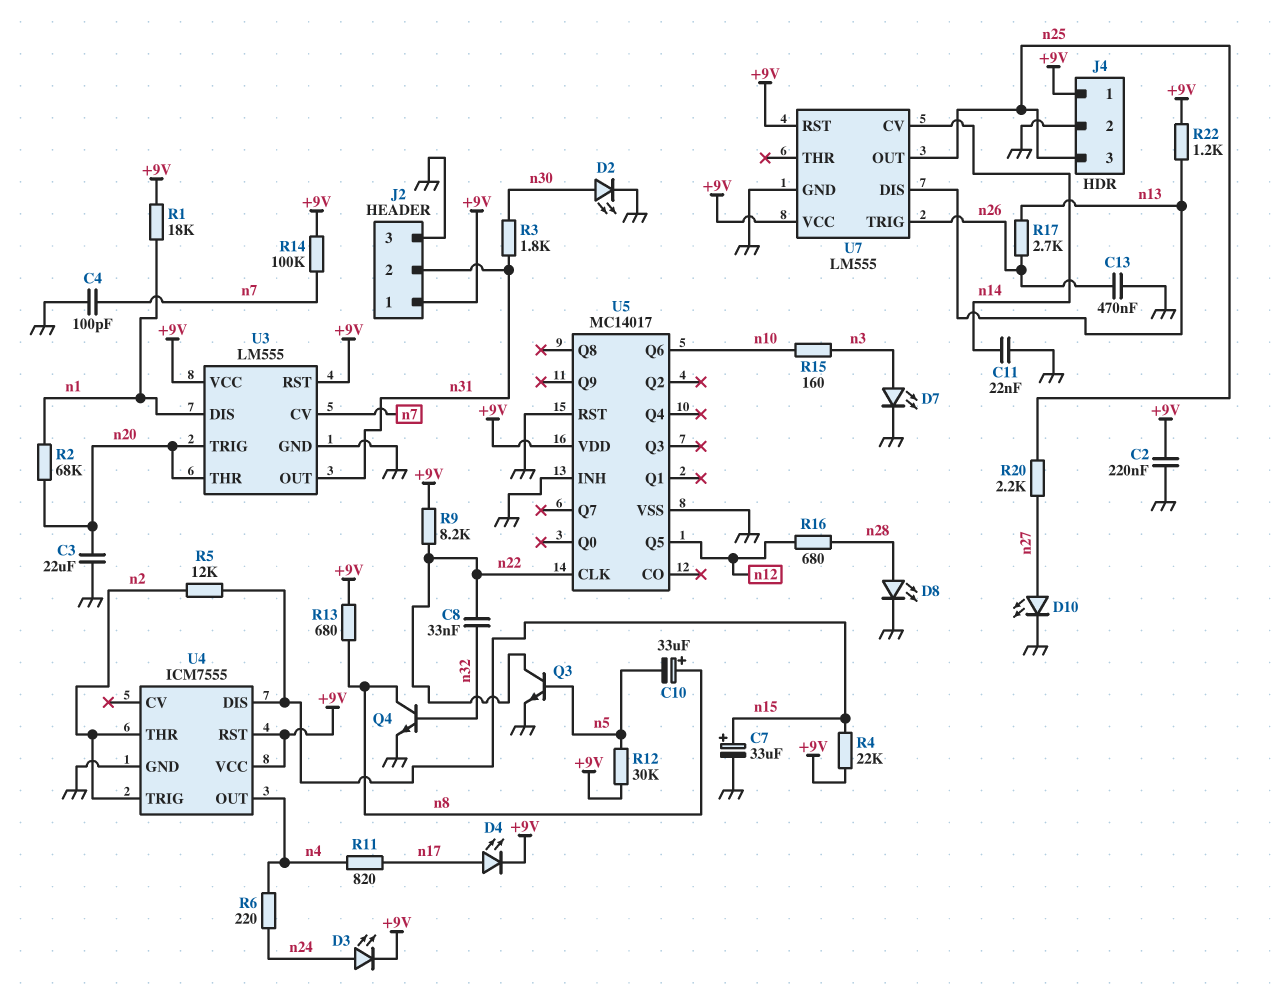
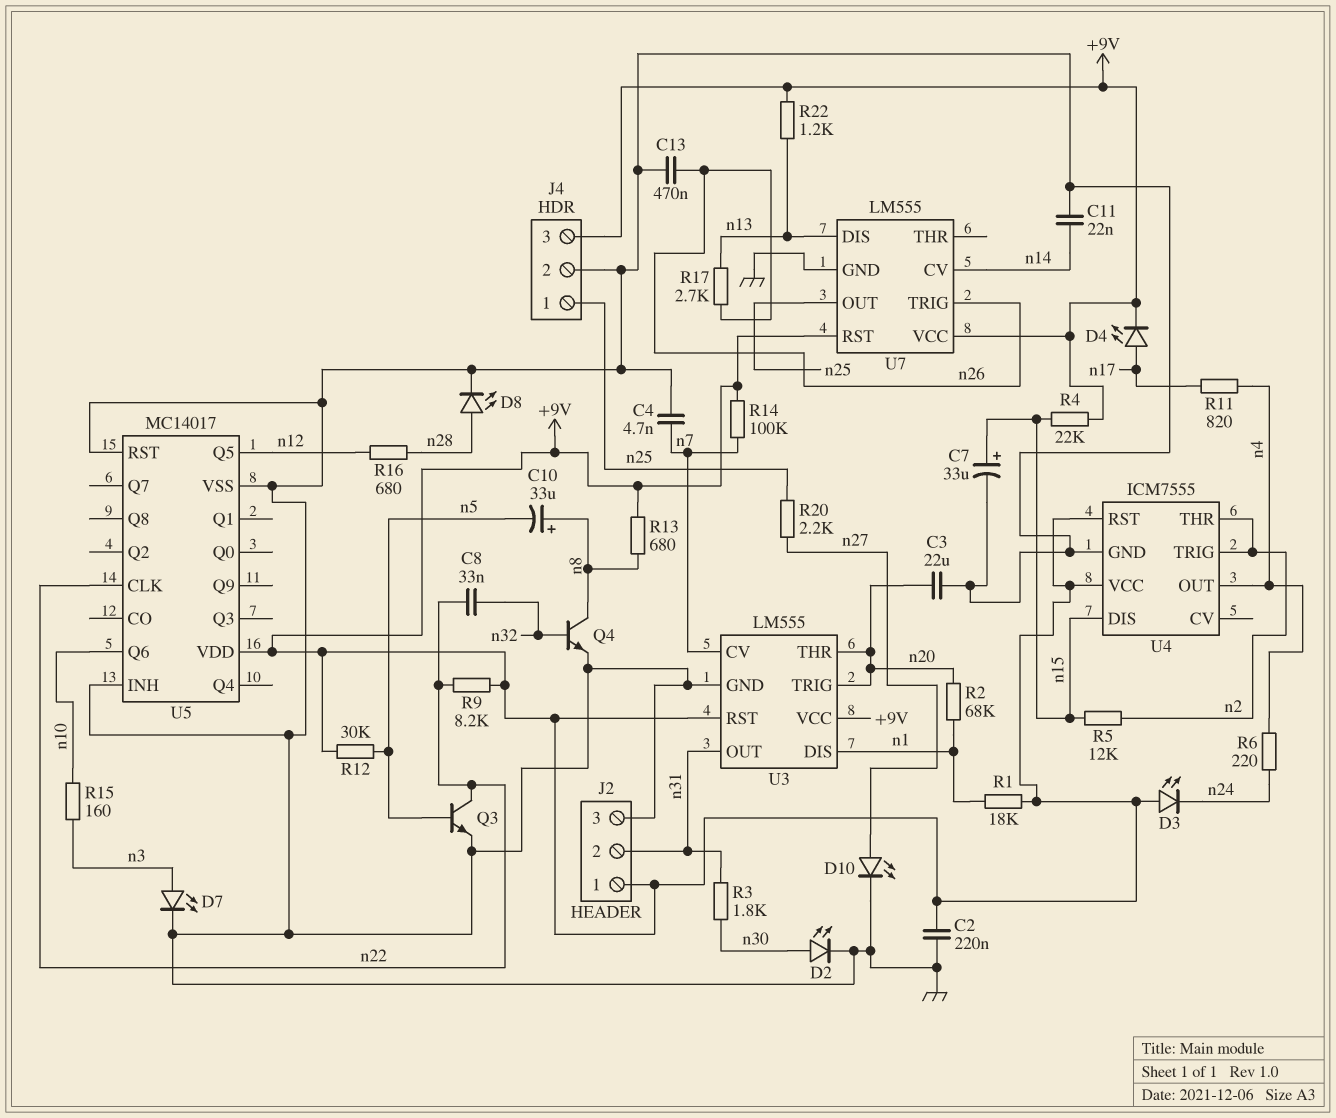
C4: 100pF (GND, n7) -> 4.7nF (GND, n7)
D3: LED (A n24, K +9V) -> LED (A +9V, K n24)
J4 pin 1: +9V -> n25
J4 pin 3: n25 -> +9V

